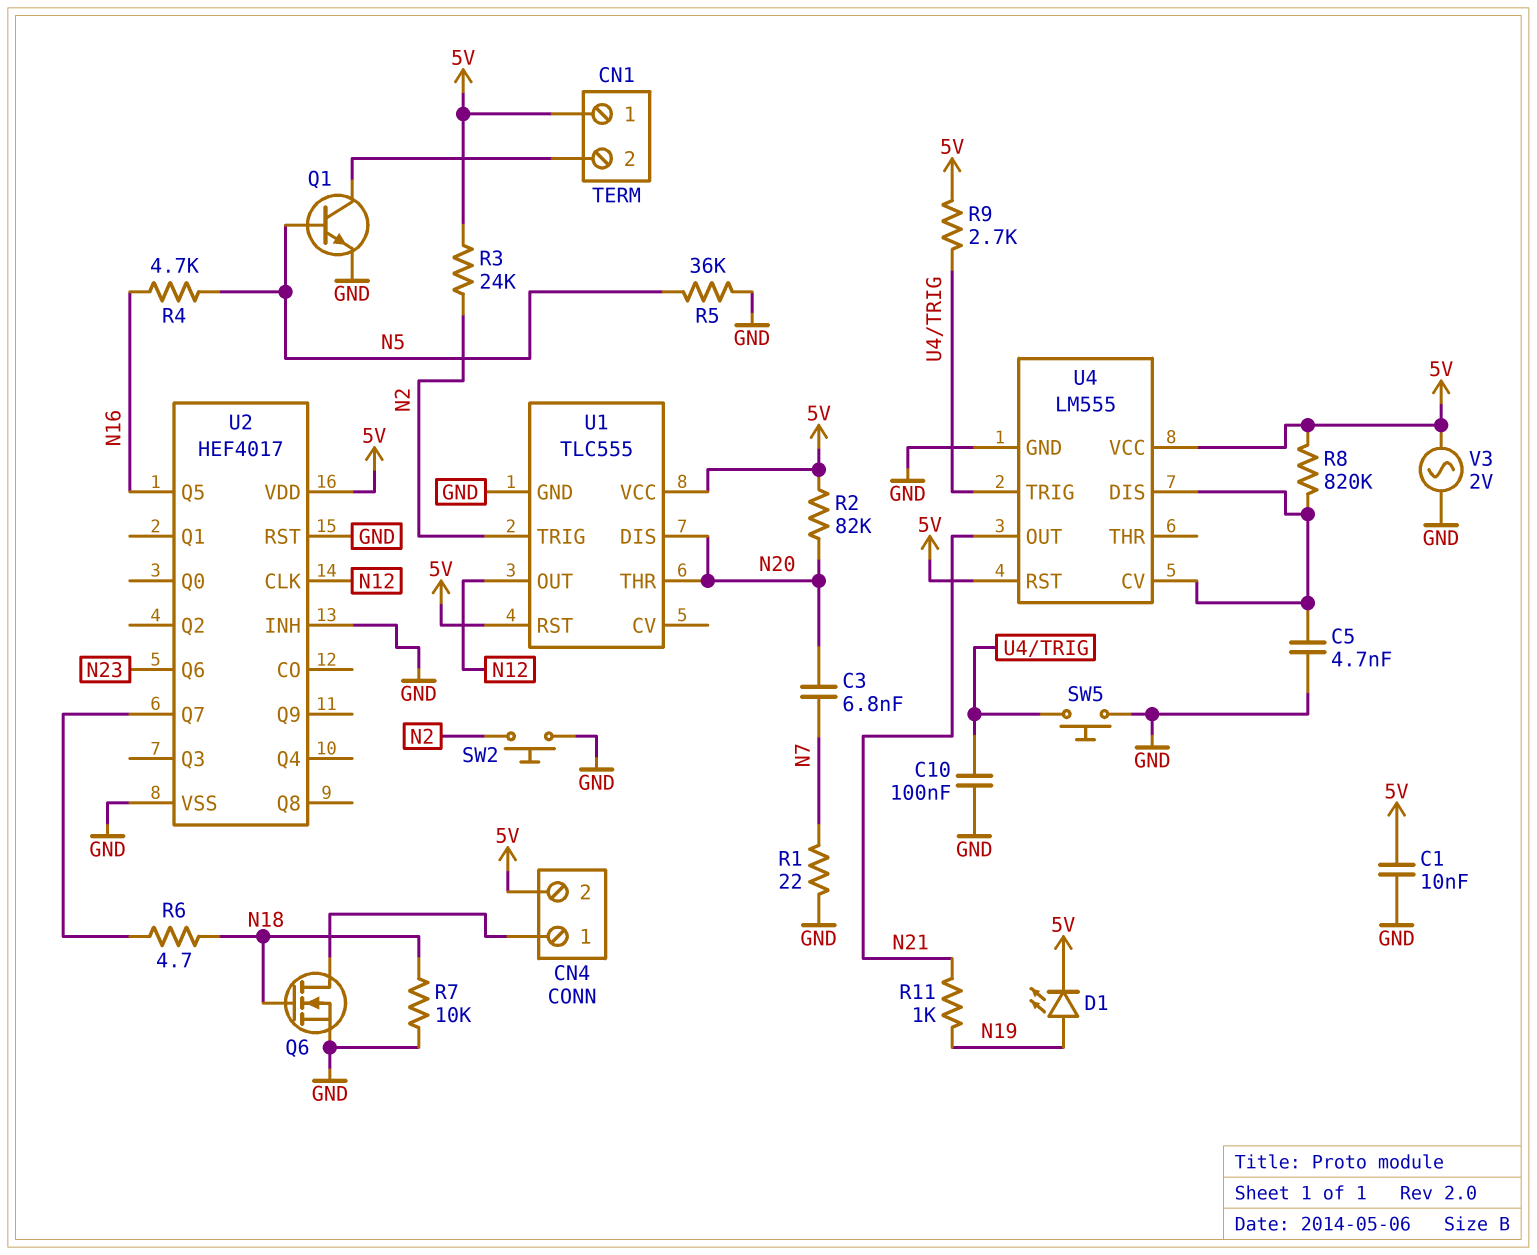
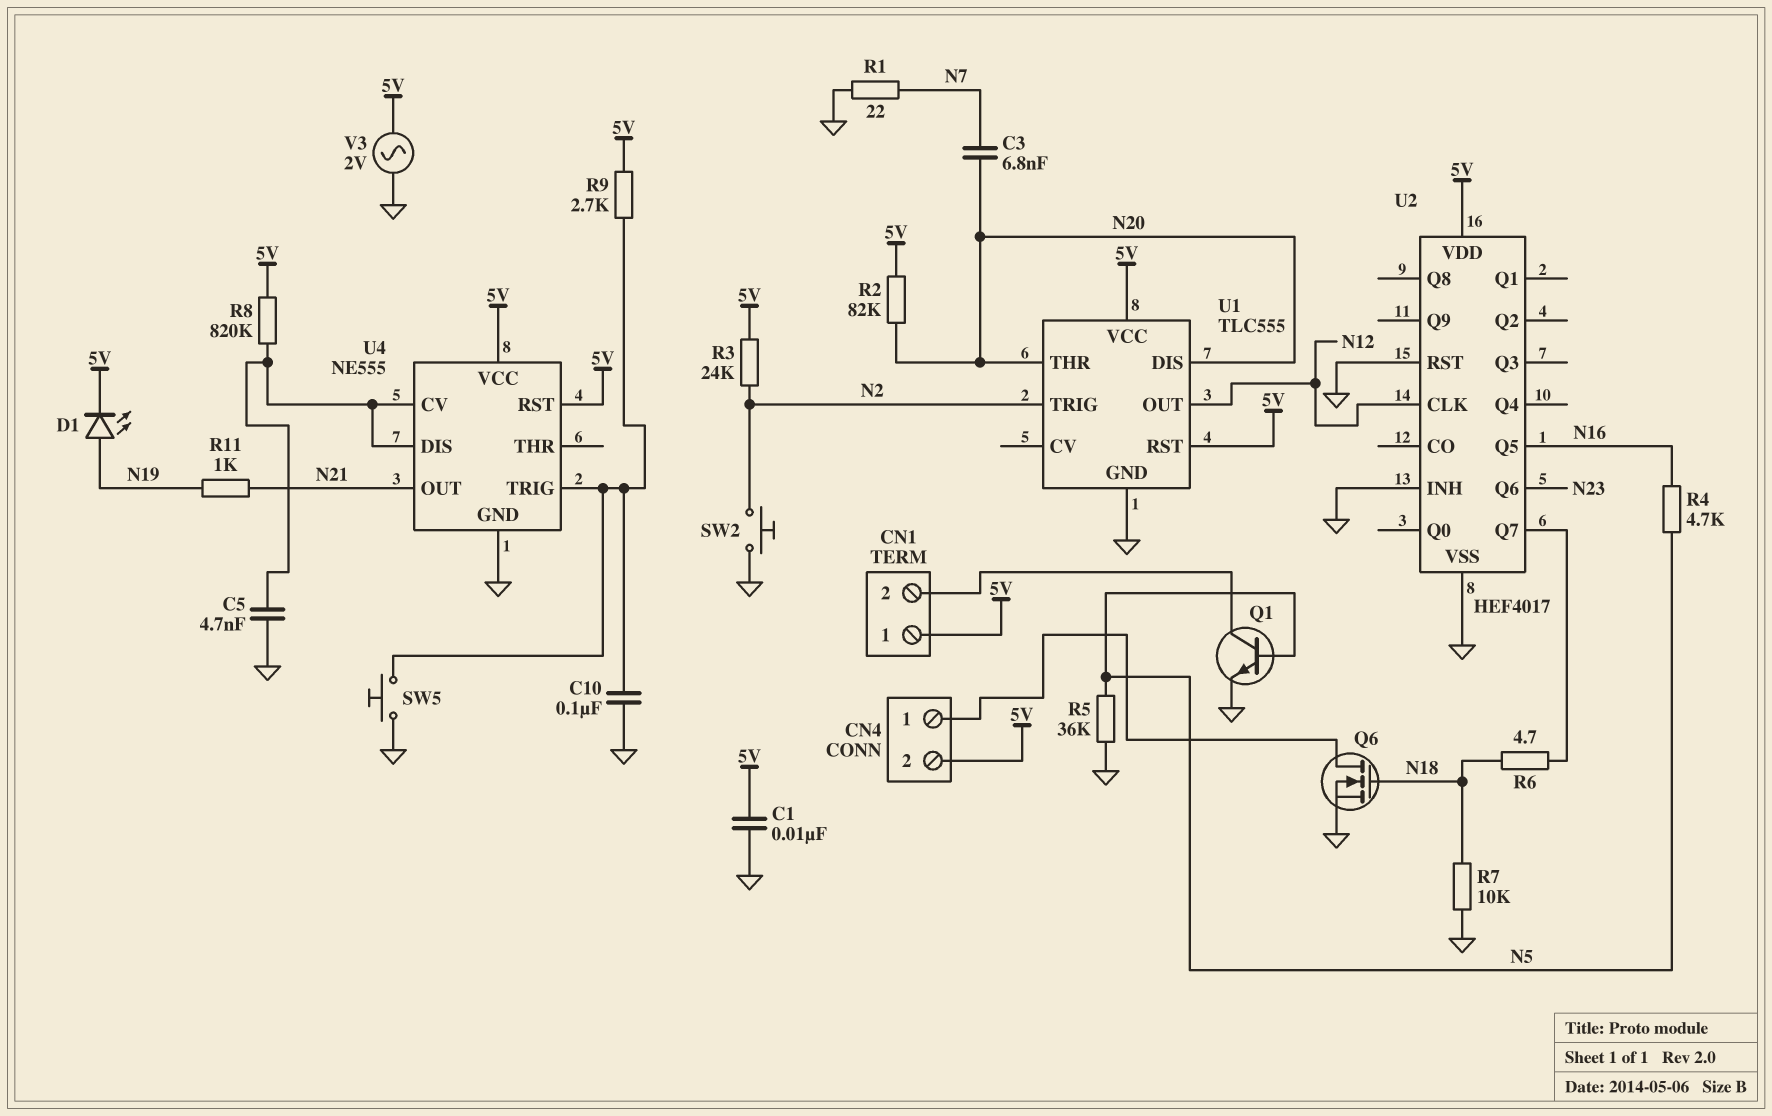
U4: LM555 -> NE555

